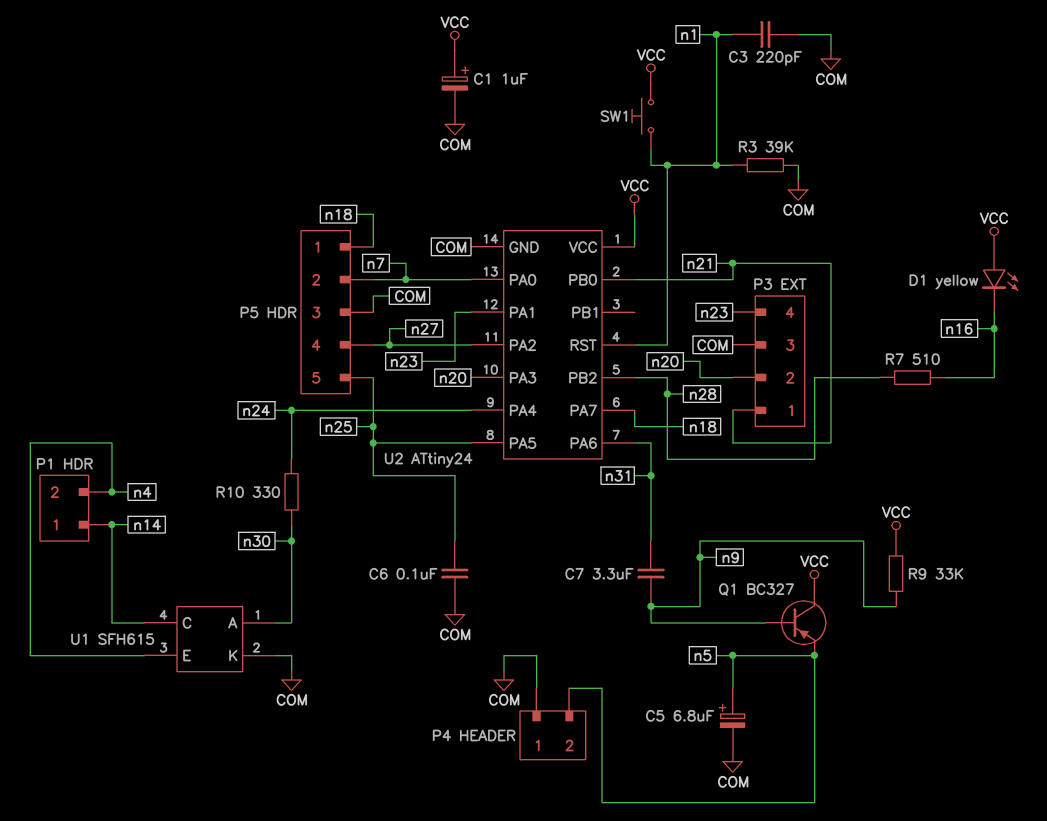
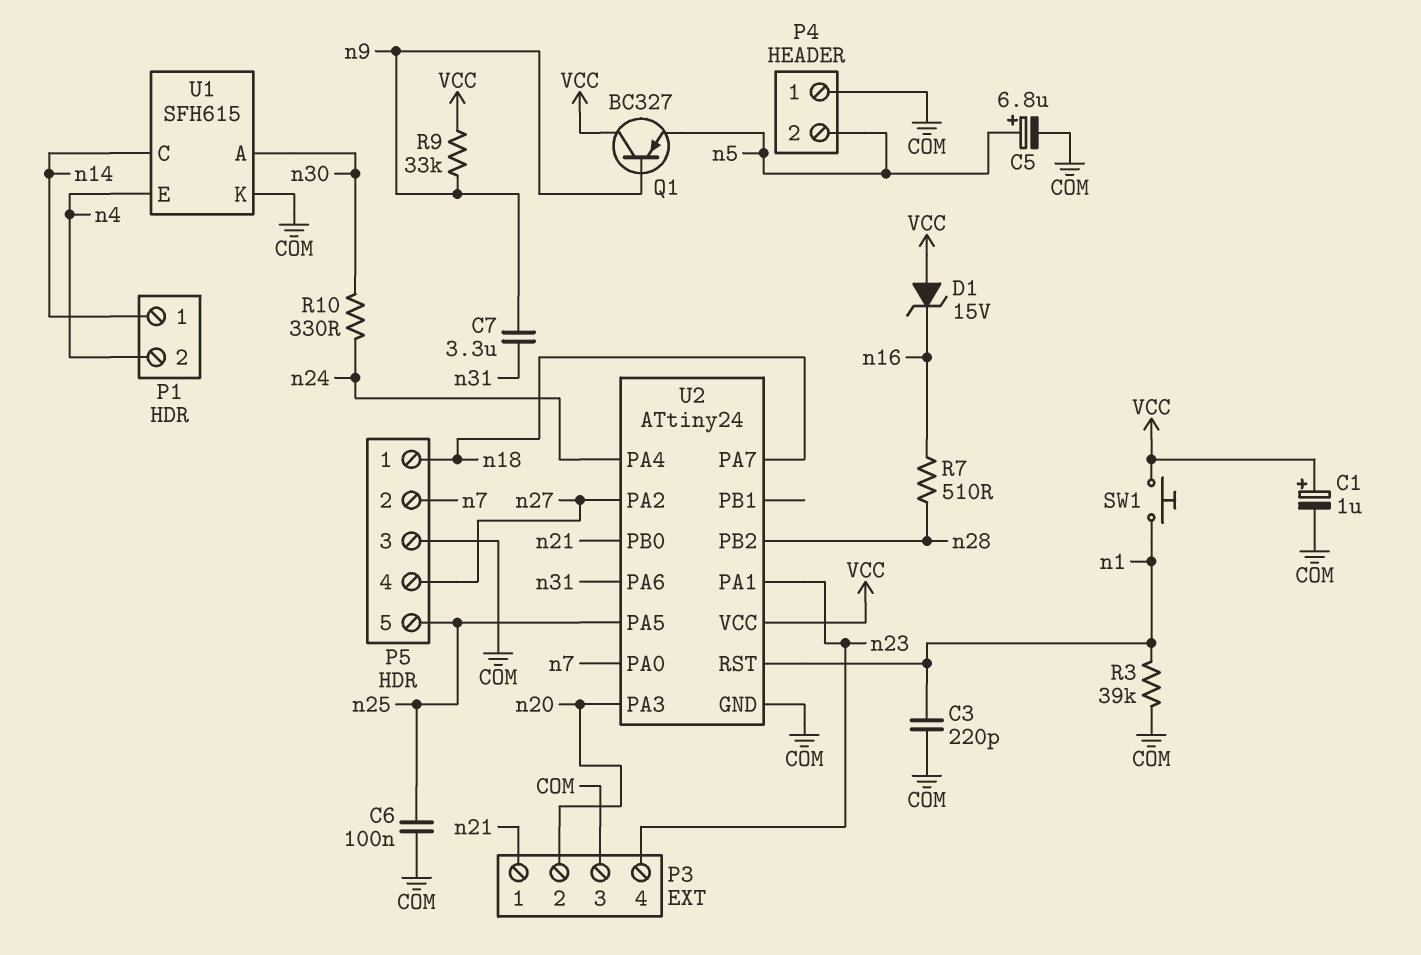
D1: LED yellow (A VCC, K n16) -> zener 15V (A VCC, K n16)

